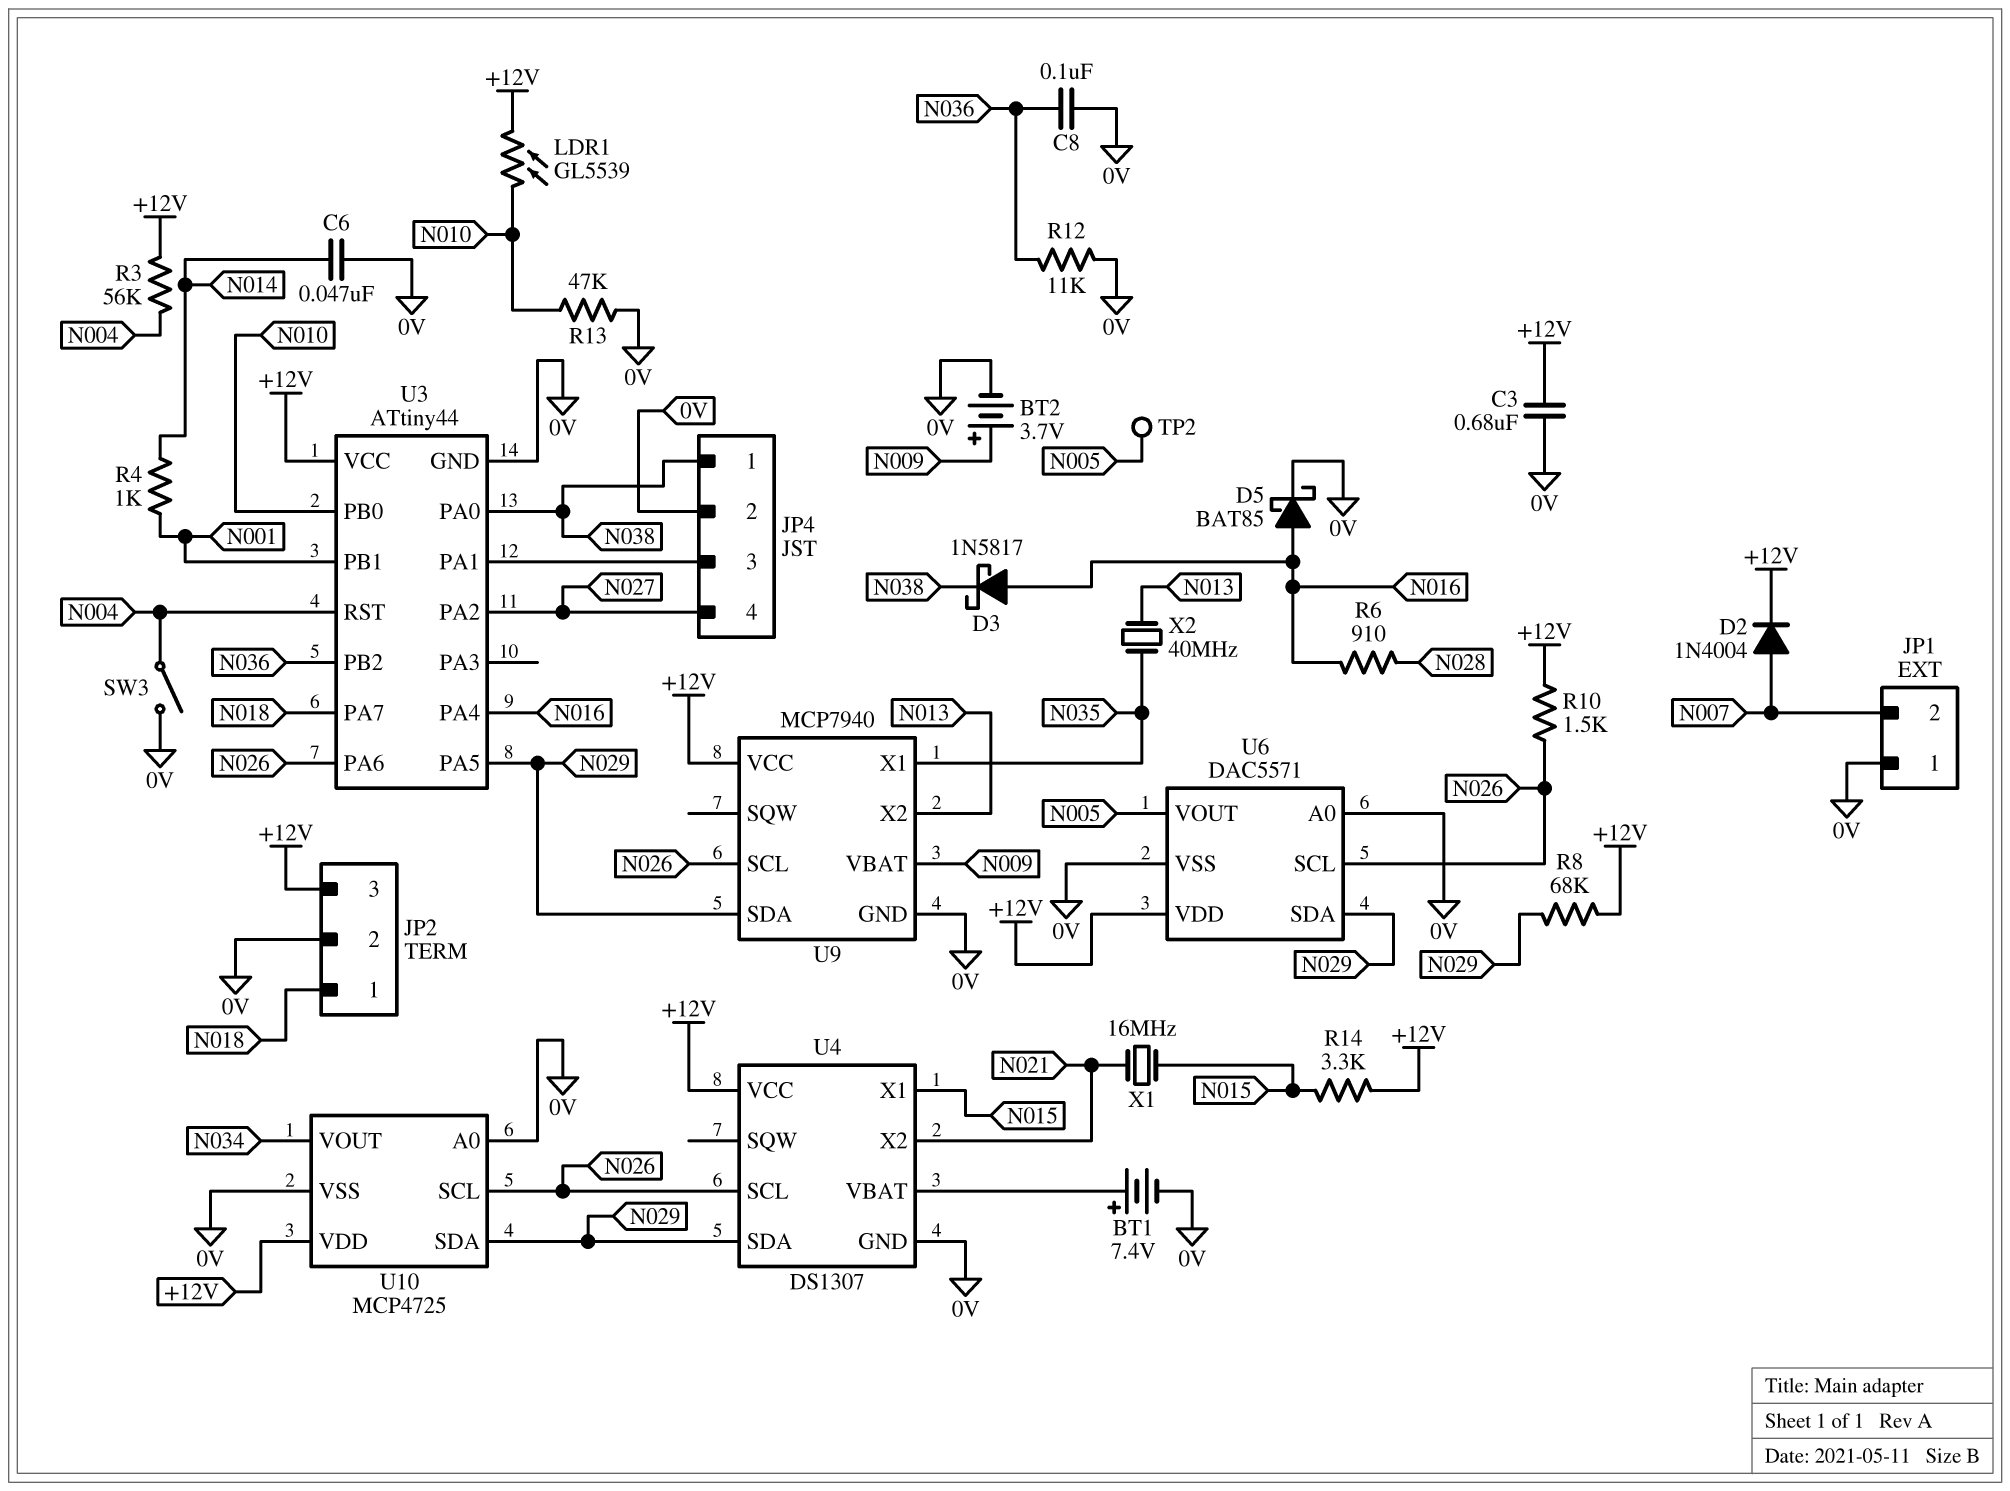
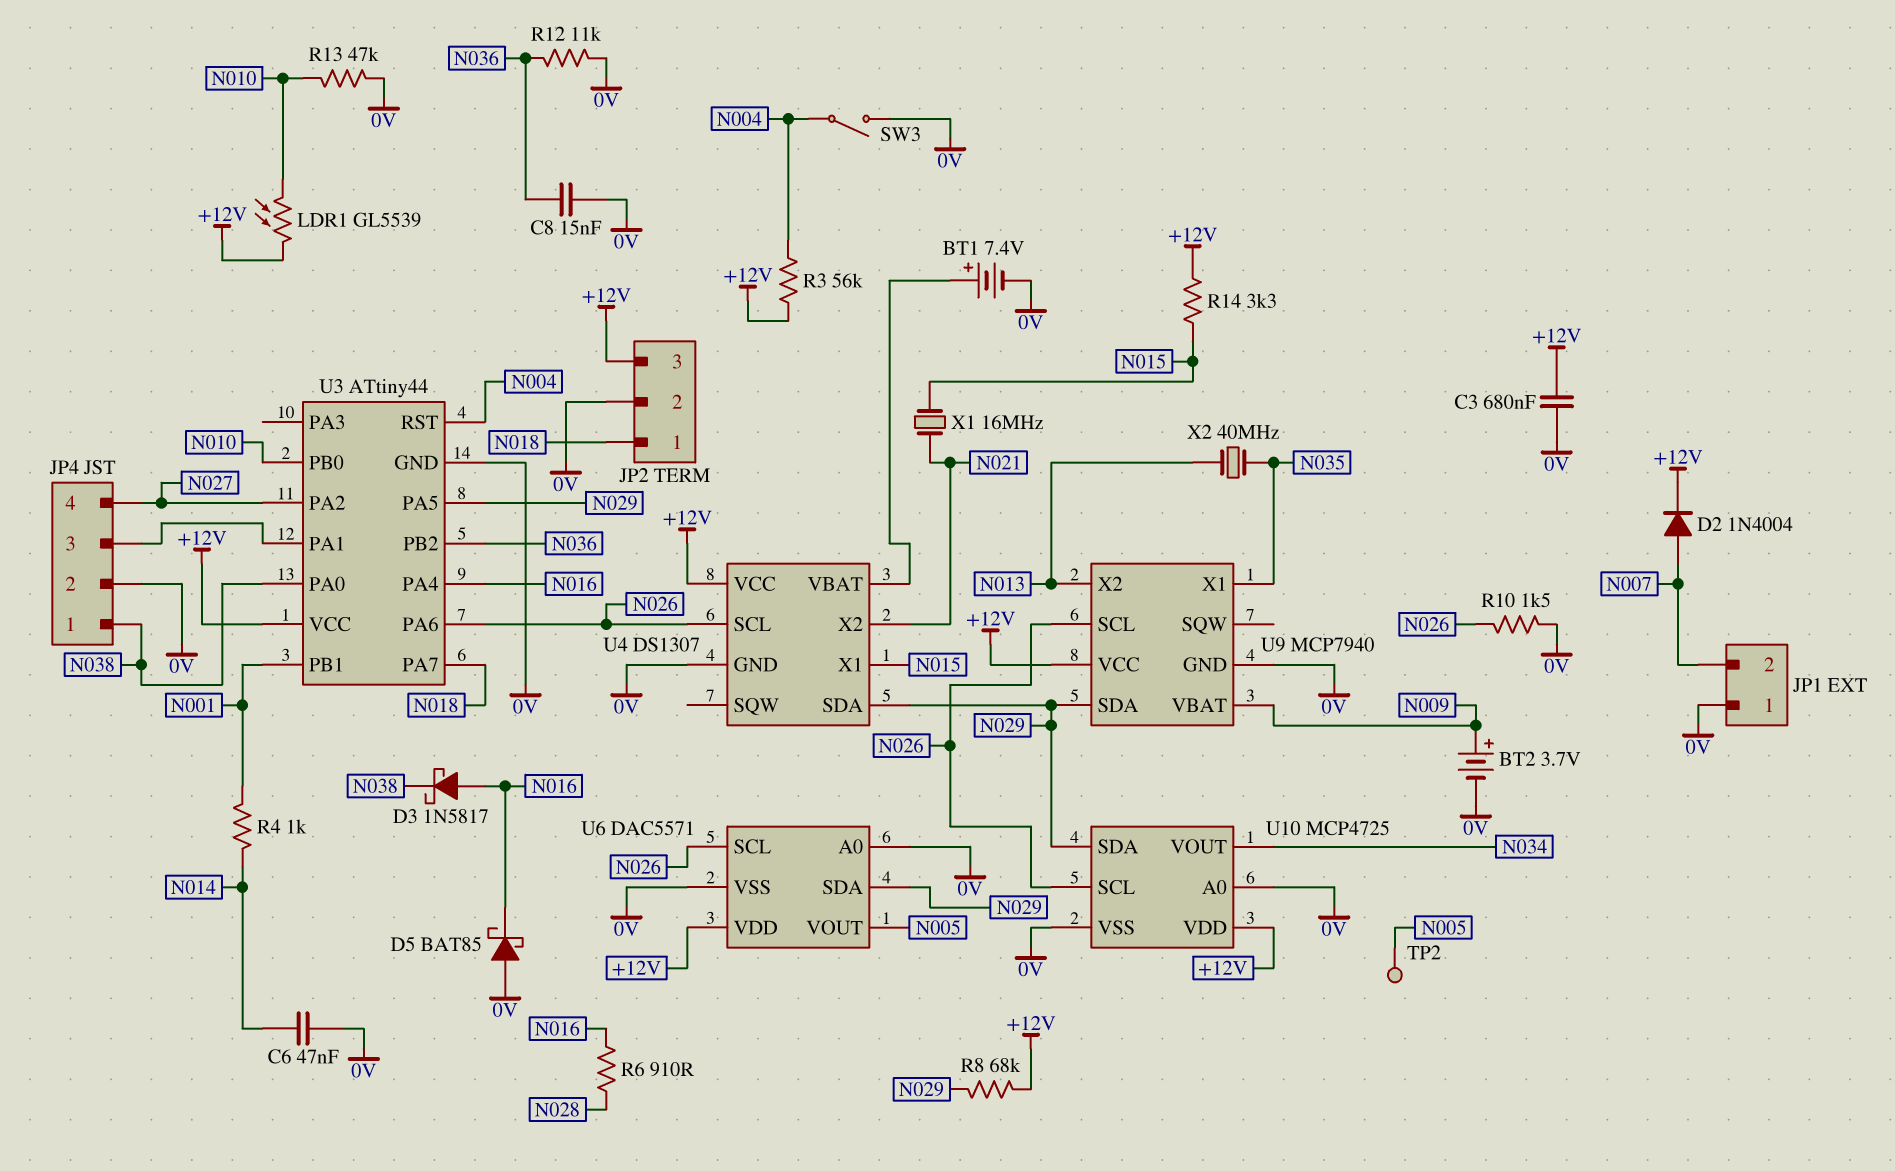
C8: 100nF (0V, N036) -> 15nF (0V, N036)
D5: schottky BAT85 (A N016, K 0V) -> schottky BAT85 (A 0V, K N016)
R10: 1.5k (+12V, N026) -> 1.5k (0V, N026)

